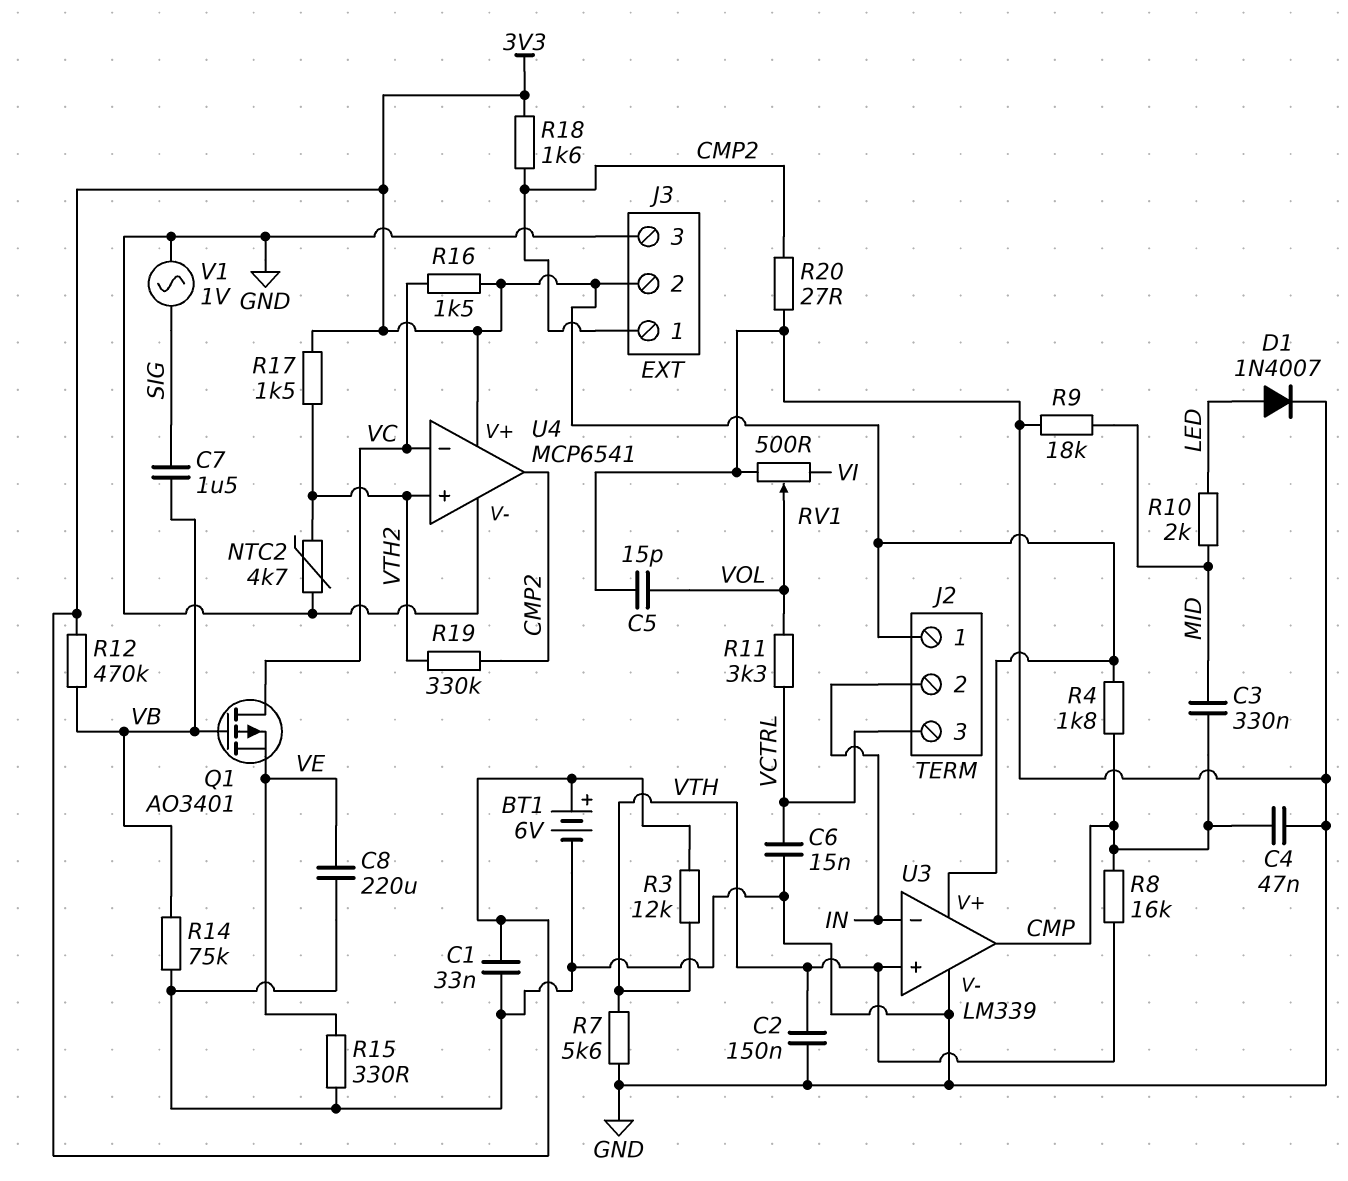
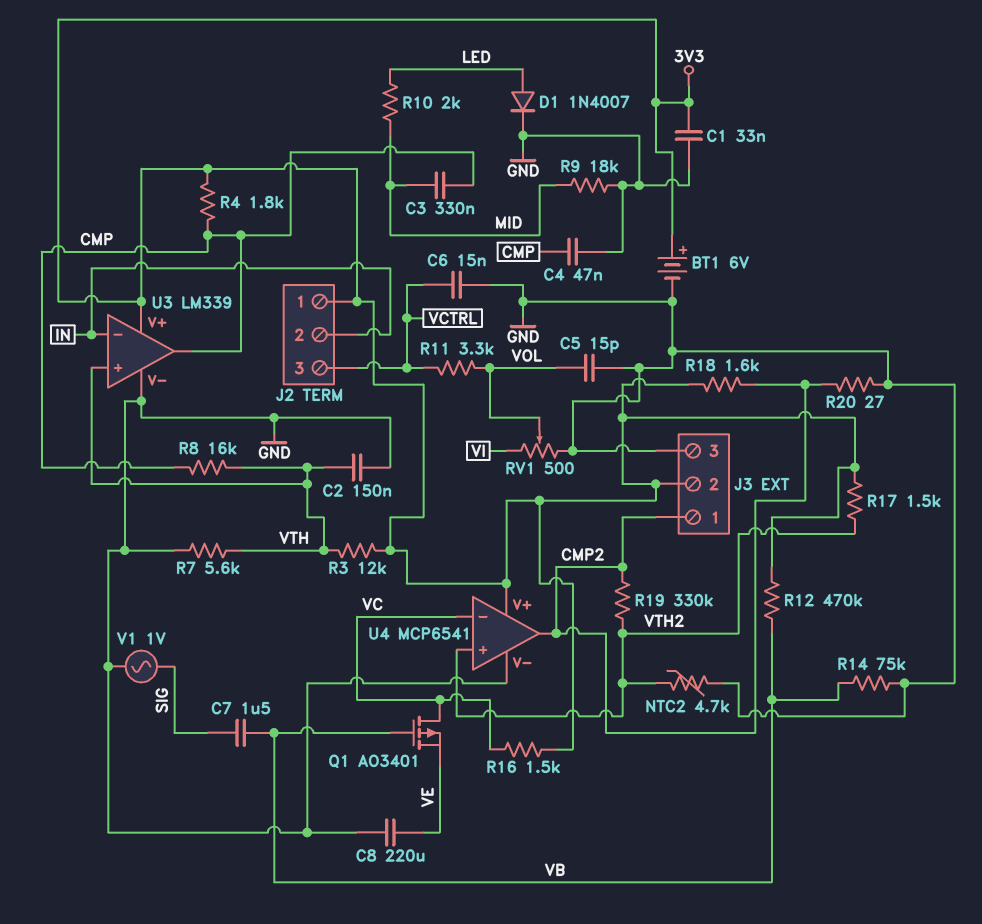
R15: 330 (GND, VE) -> none

